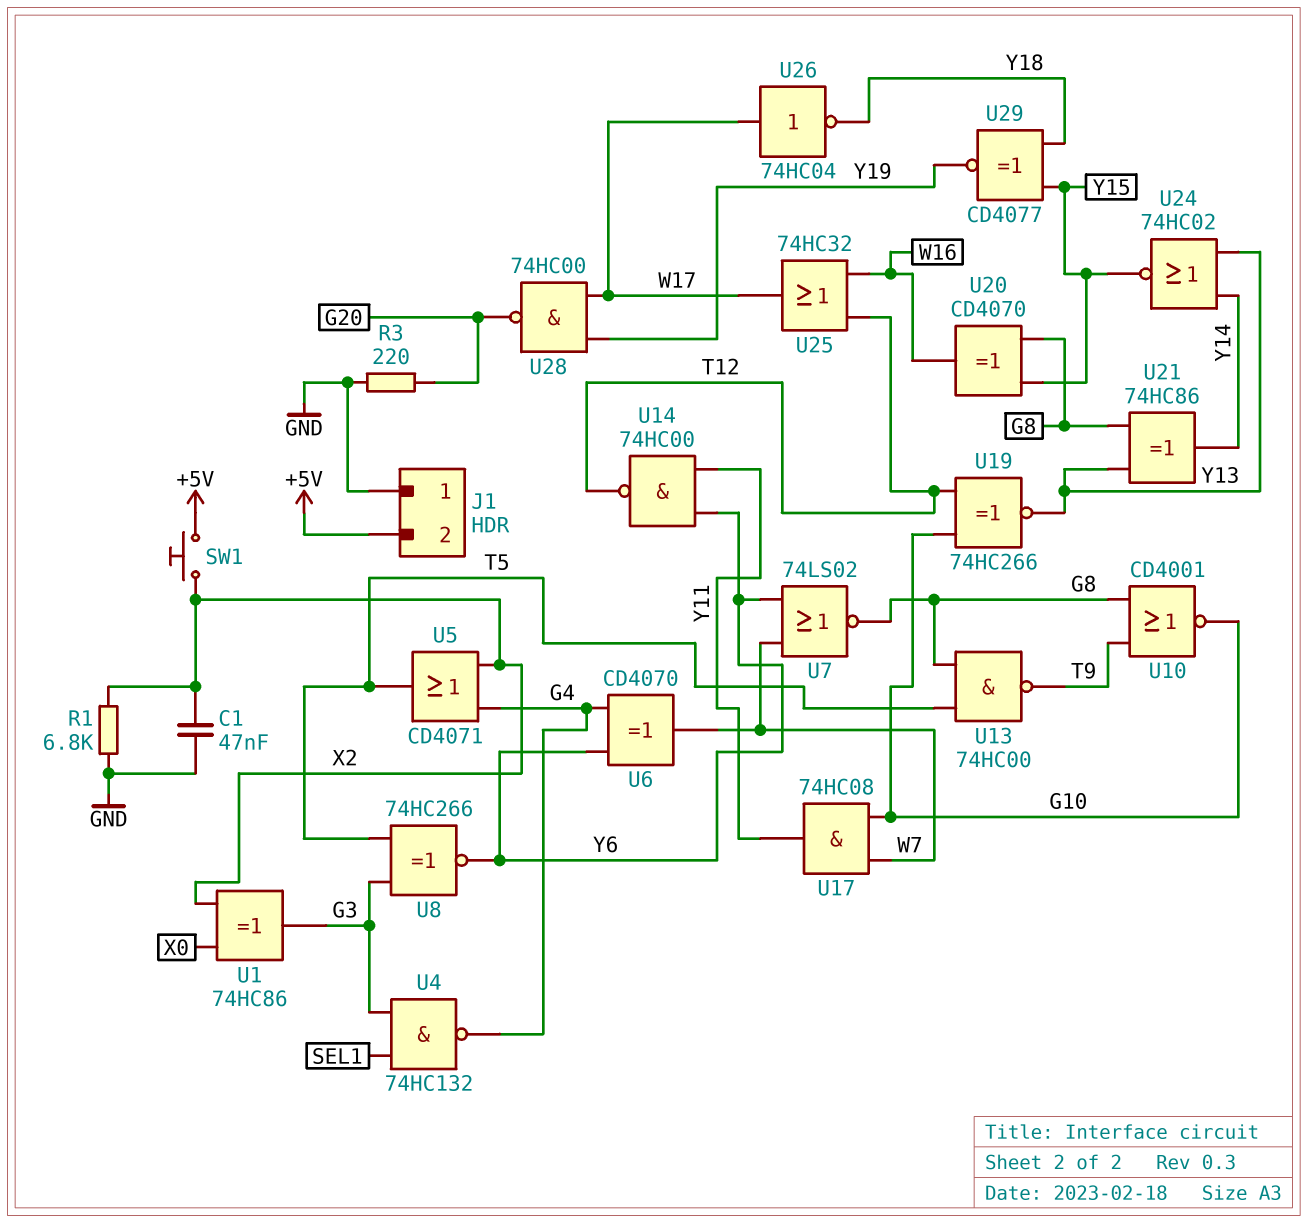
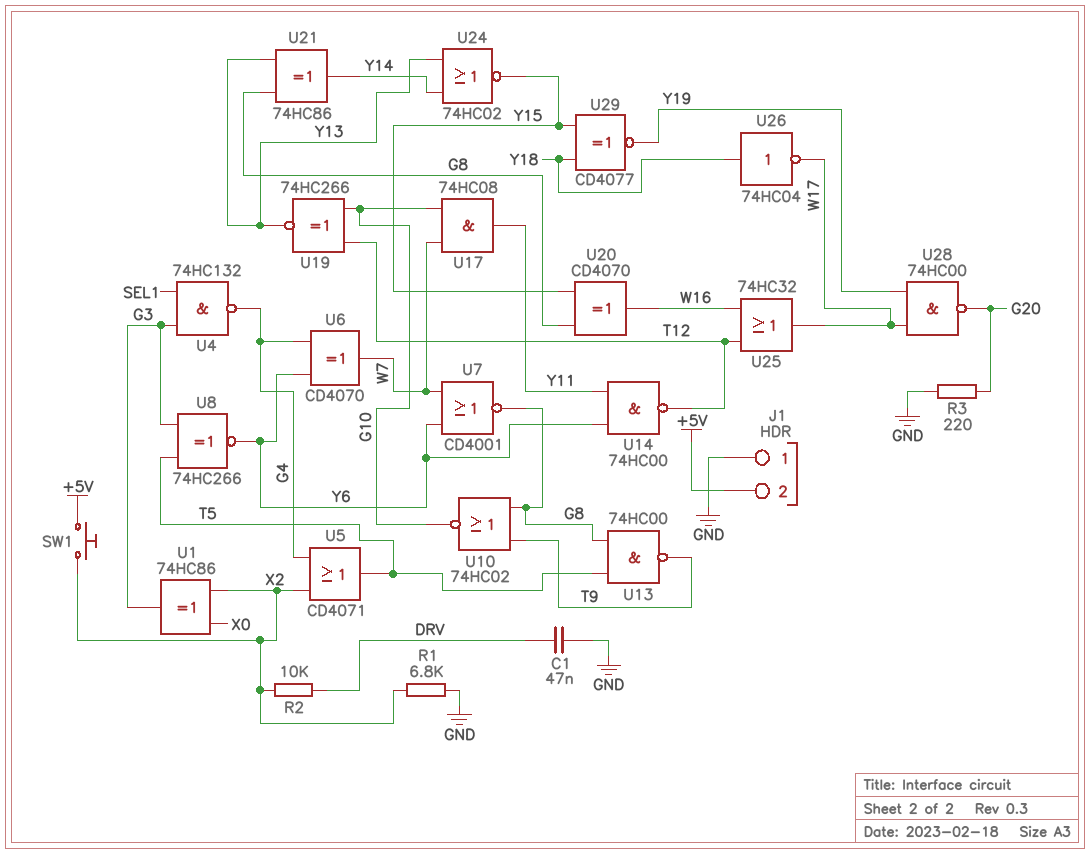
C1: 47nF (GND, X2) -> 47nF (DRV, GND)
R2: none -> 10k (DRV, X2)
U7: NOR 74LS02 (in W7, in Y6, out G8) -> NOR CD4001 (in W7, in Y6, out G8)
U10: NOR CD4001 (in G8, in T9, out G10) -> NOR 74HC02 (in G8, in T9, out G10)
U26: NOT 74HC04 (in W17, out Y18) -> NOT 74HC04 (in Y18, out W17)

